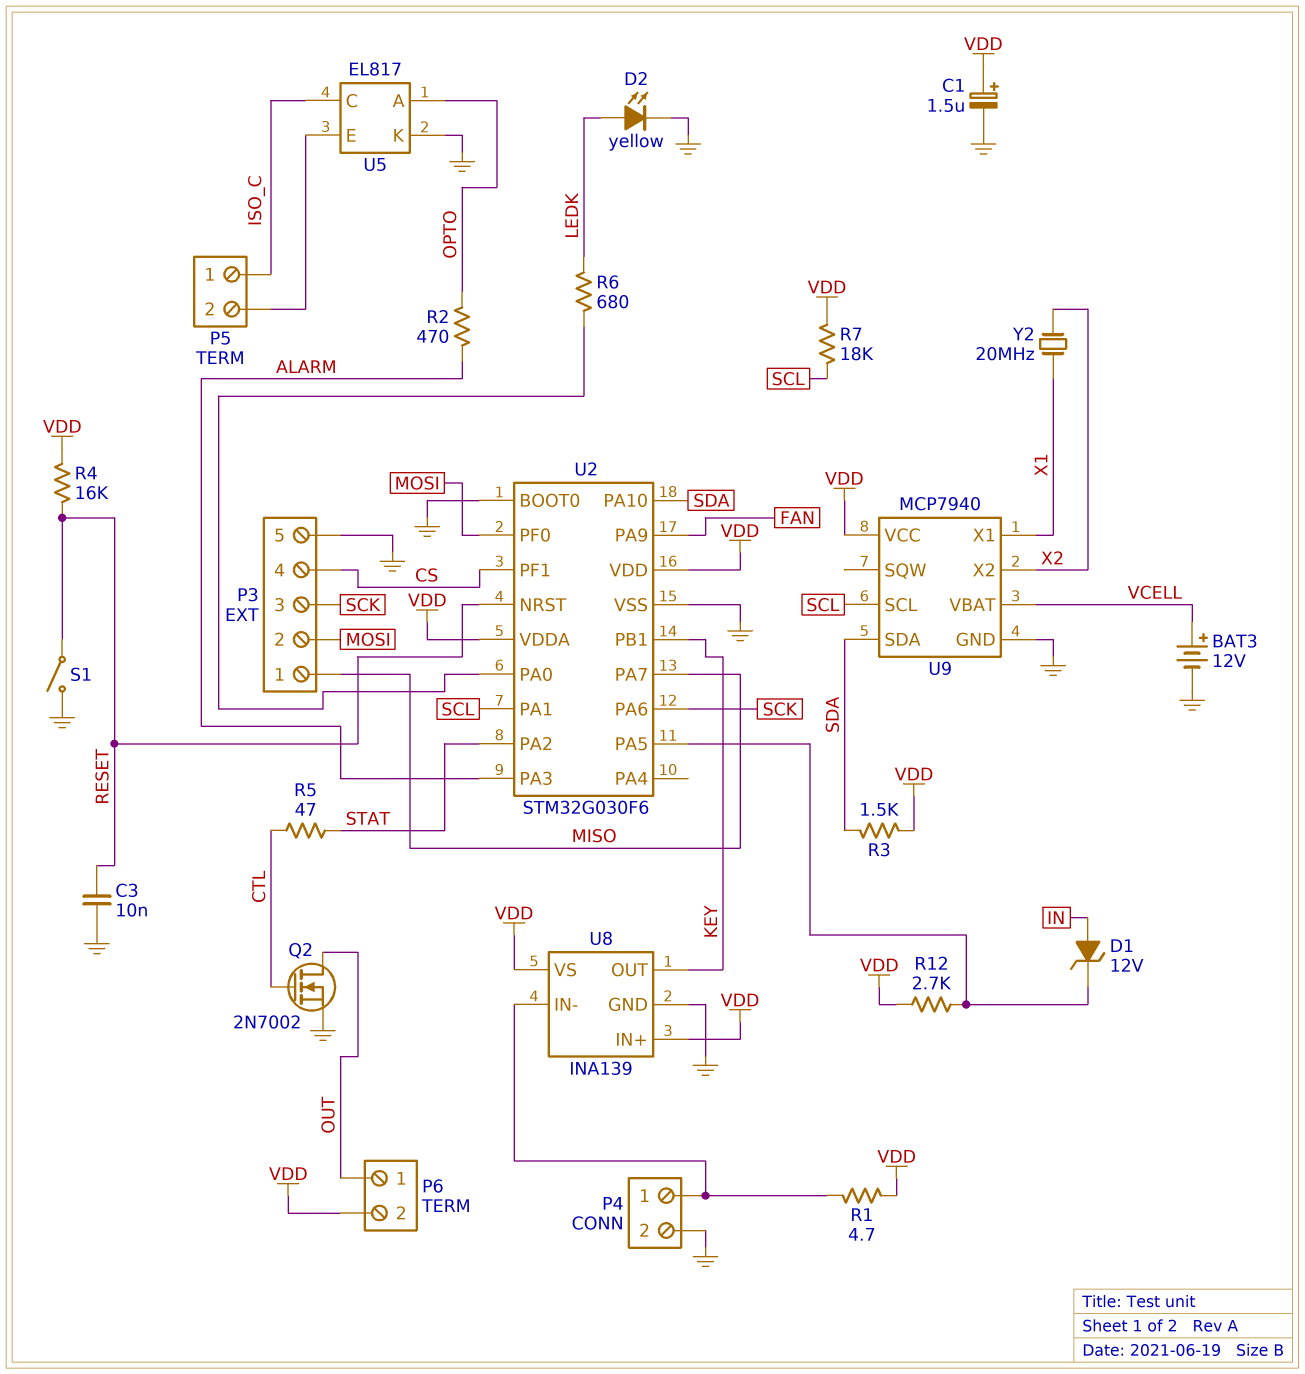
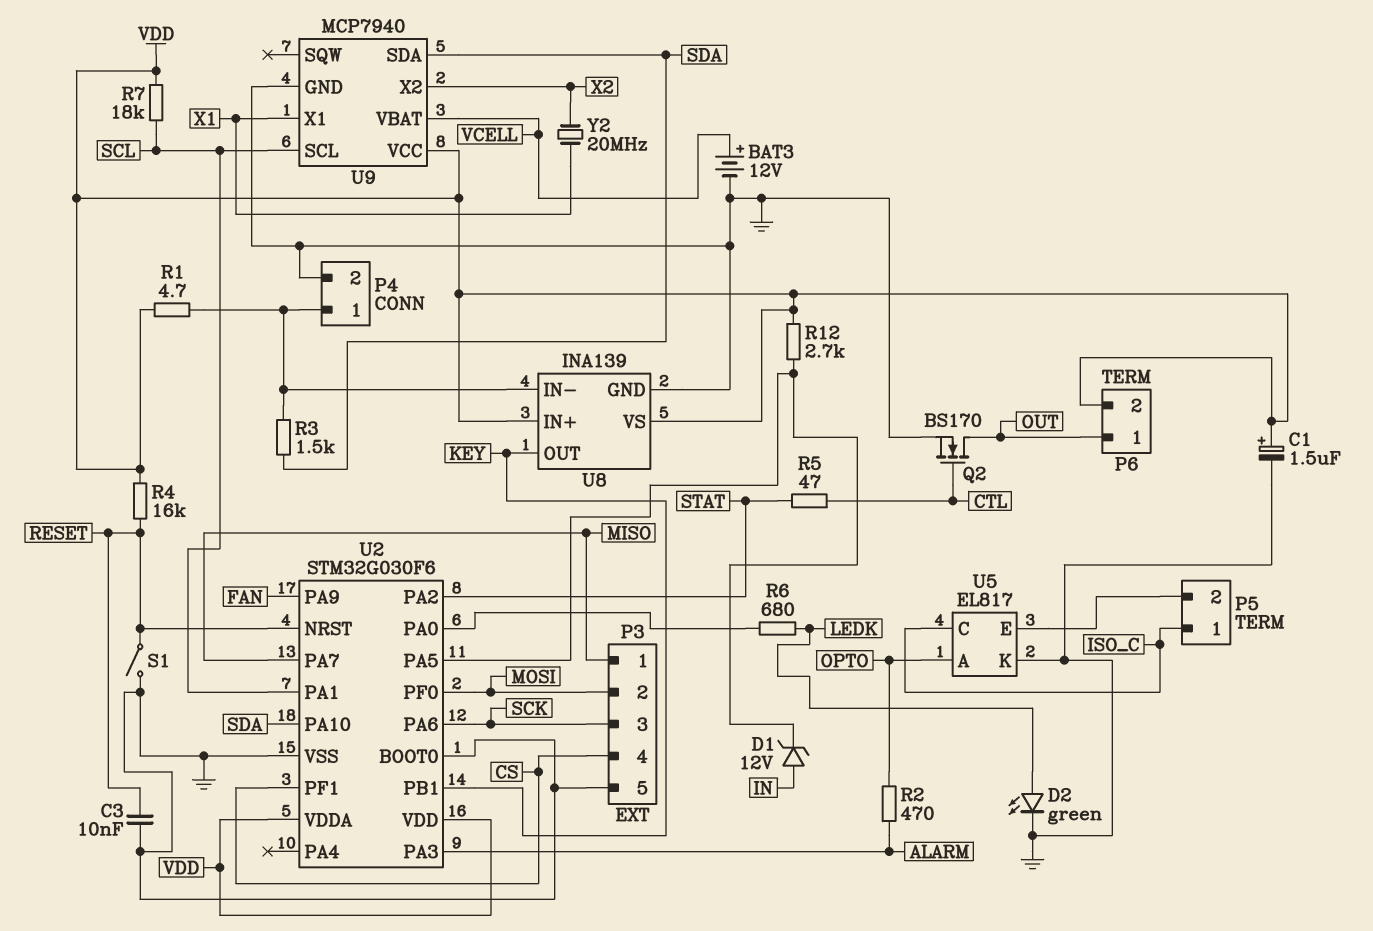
D2: LED yellow (A LEDK, K GND) -> LED green (A LEDK, K GND)
Q2: NMOS 2N7002 (G CTL, D OUT, S GND) -> NMOS BS170 (G CTL, D OUT, S GND)
R3: 1.5k (SDA, VDD) -> 1.5k (P4/1, SDA)

